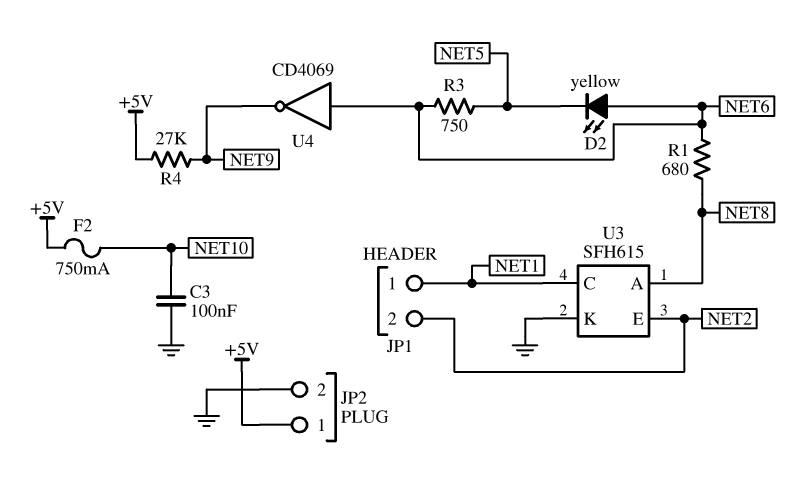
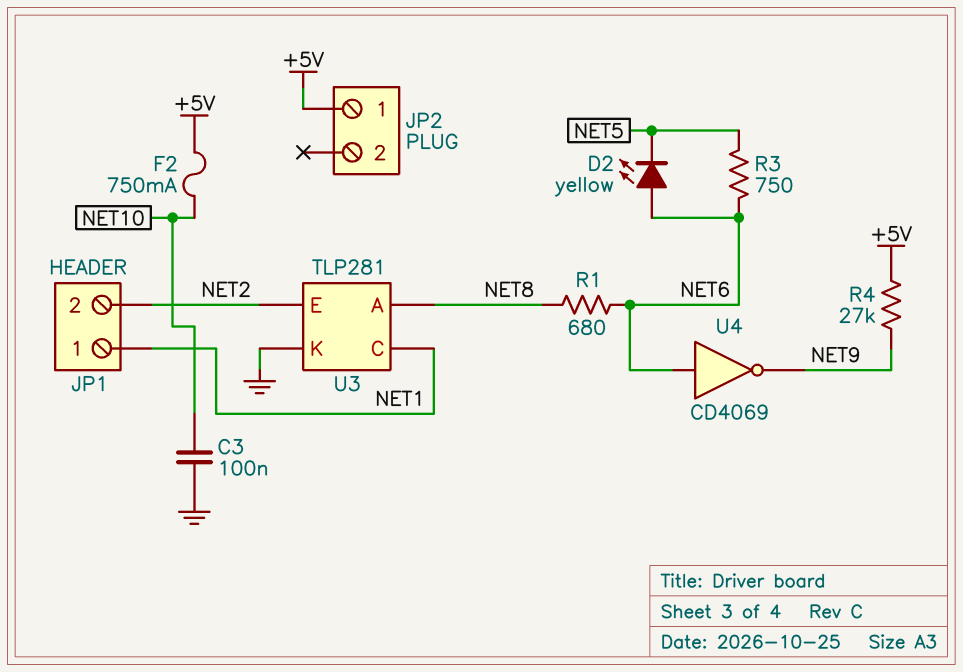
JP2 pin 2: GND -> none
U3: SFH615 -> TLP281

